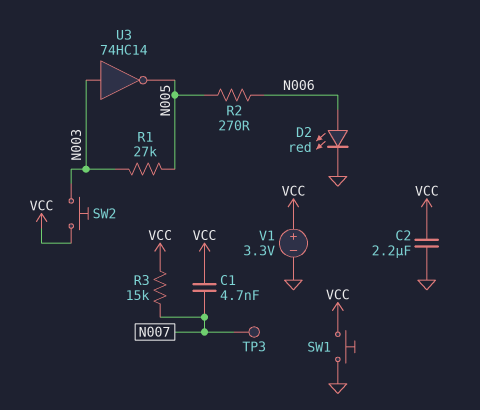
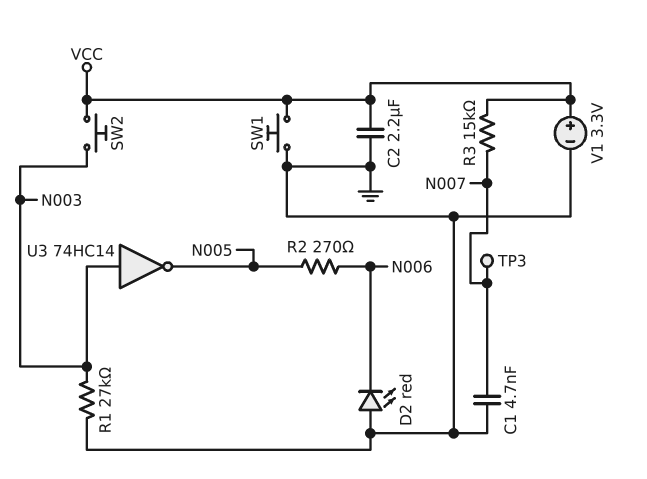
C1: 4.7nF (N007, VCC) -> 4.7nF (GND, N007)
D2: LED red (A N006, K GND) -> LED red (A GND, K N006)
R1: 27k (N003, N005) -> 27k (GND, N003)

